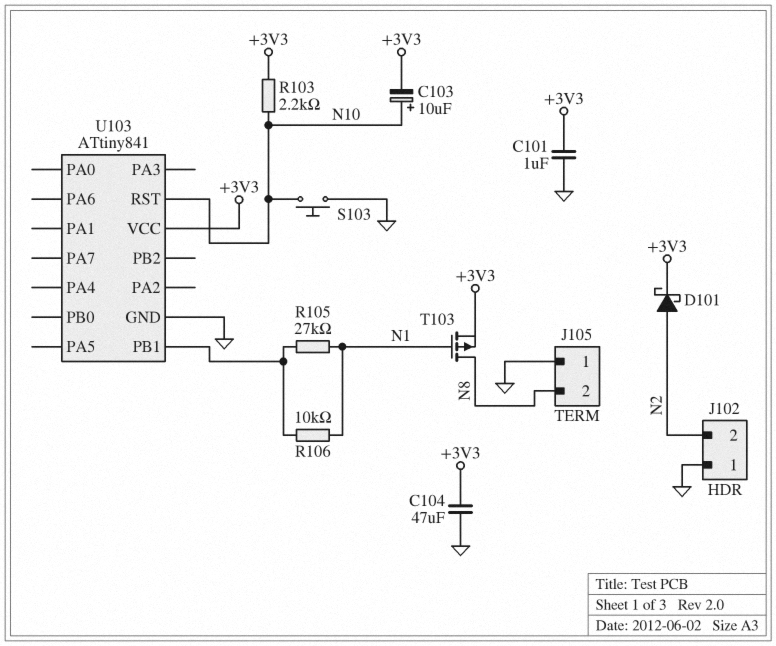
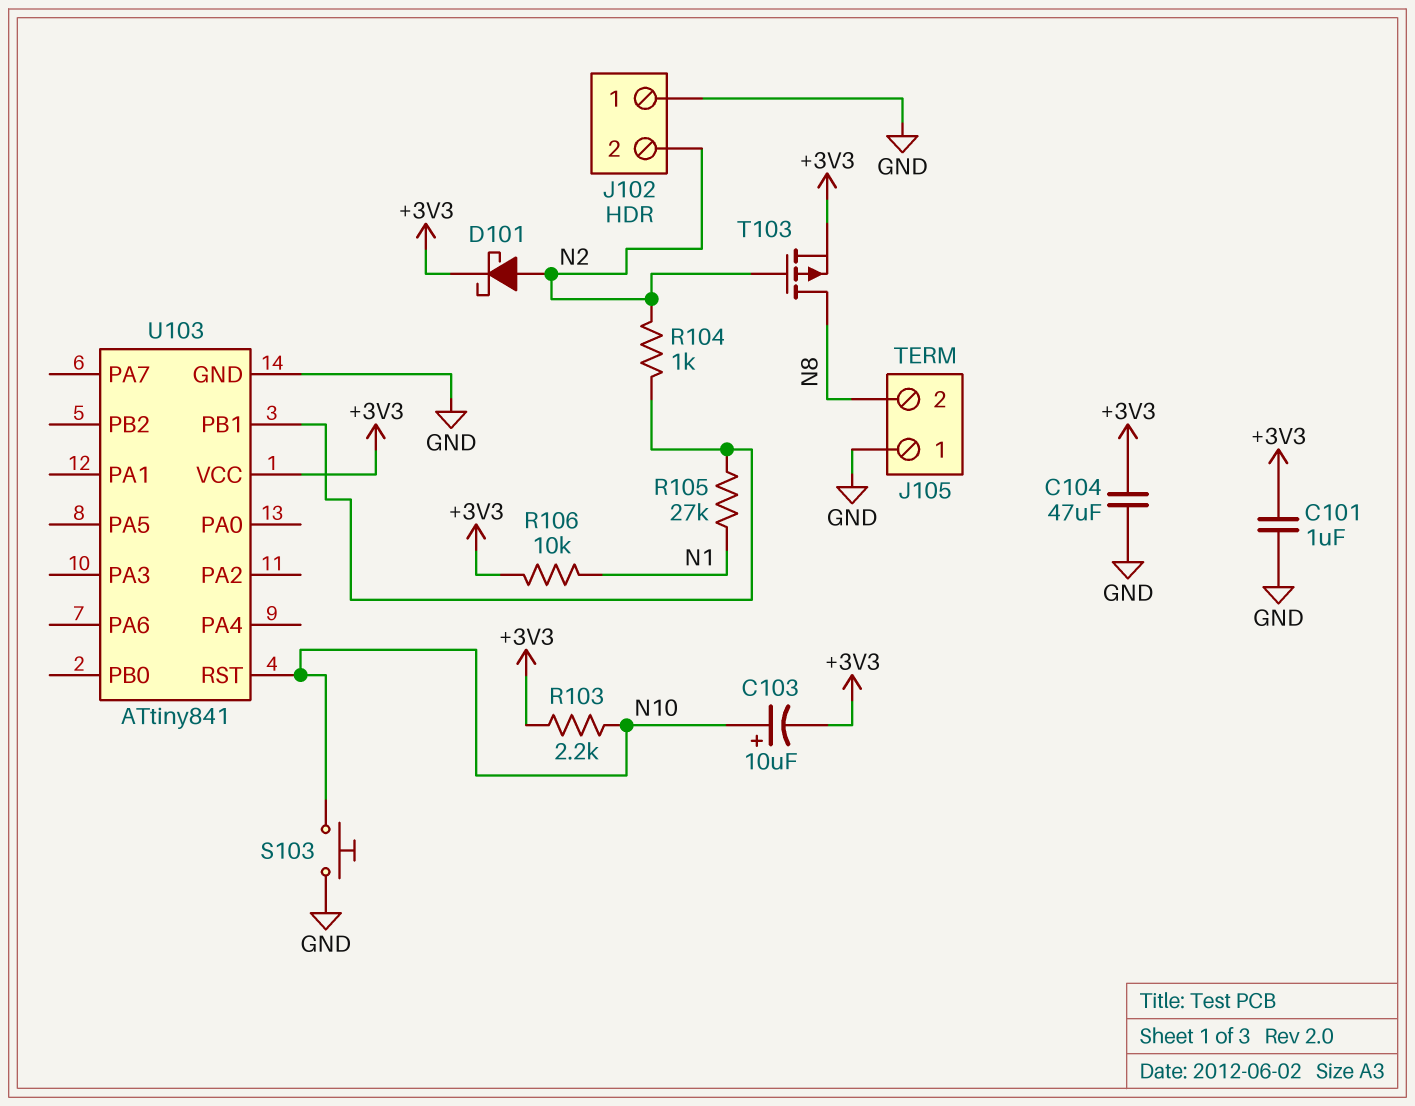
R104: none -> 1k (N2, U103/PB1)
R106: 10k (N1, U103/PB1) -> 10k (+3V3, N1)
T103: PMOS (G N1, D N8, S +3V3) -> PMOS (G N2, D N8, S +3V3)

